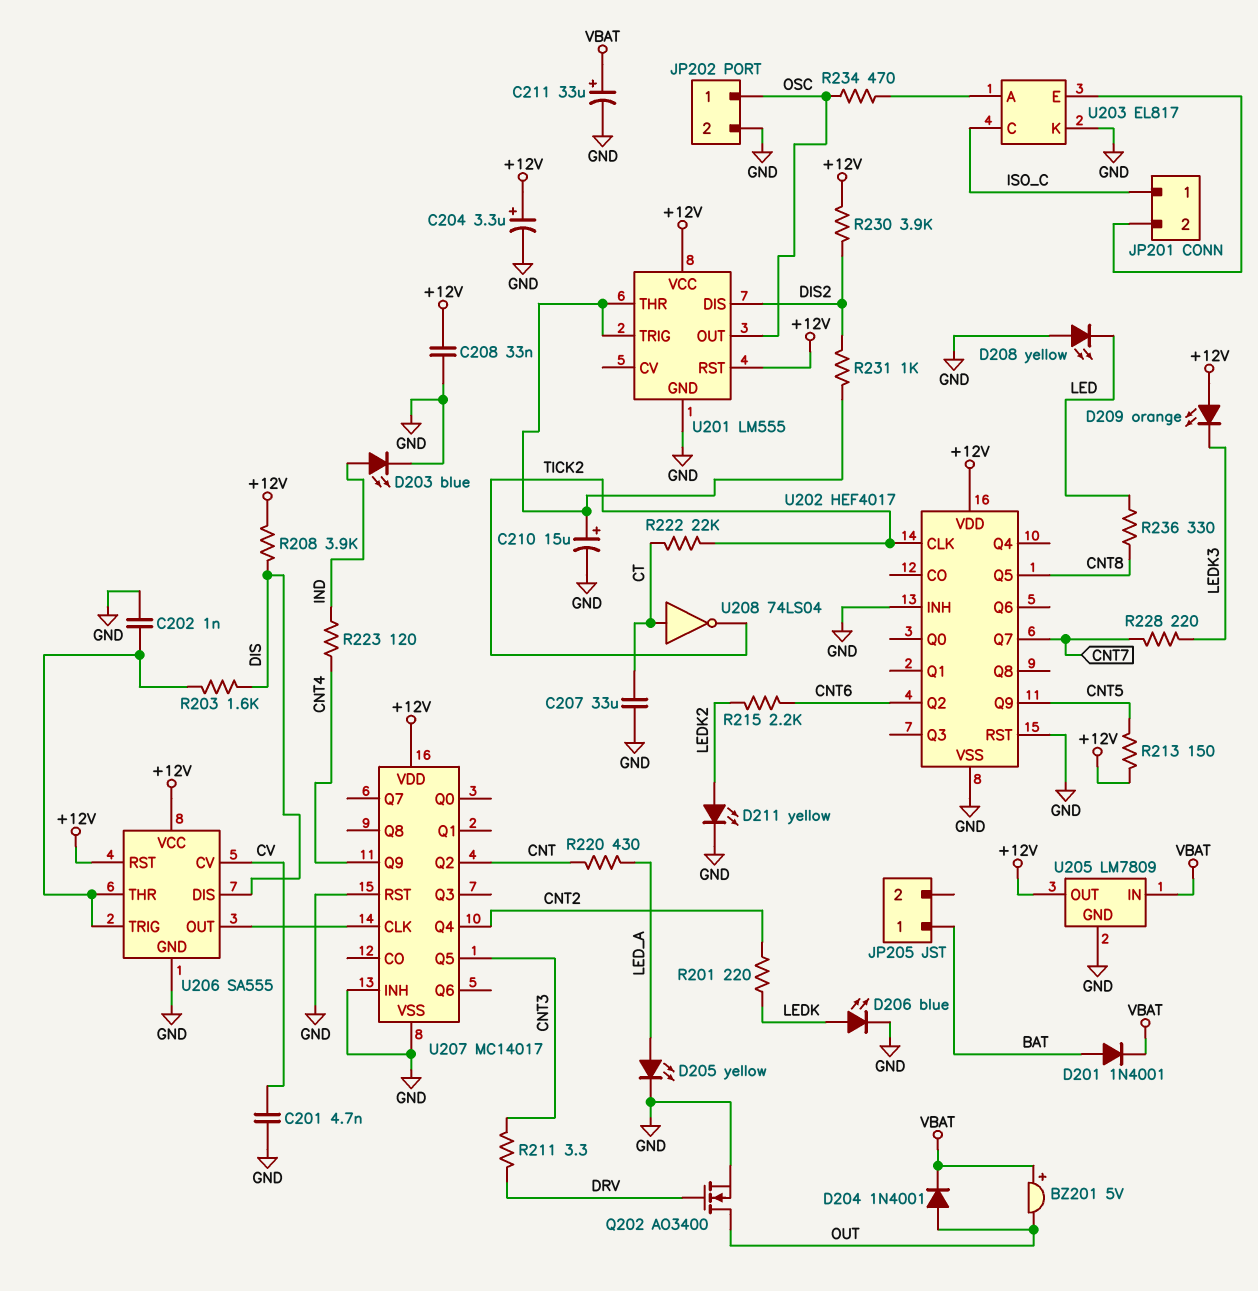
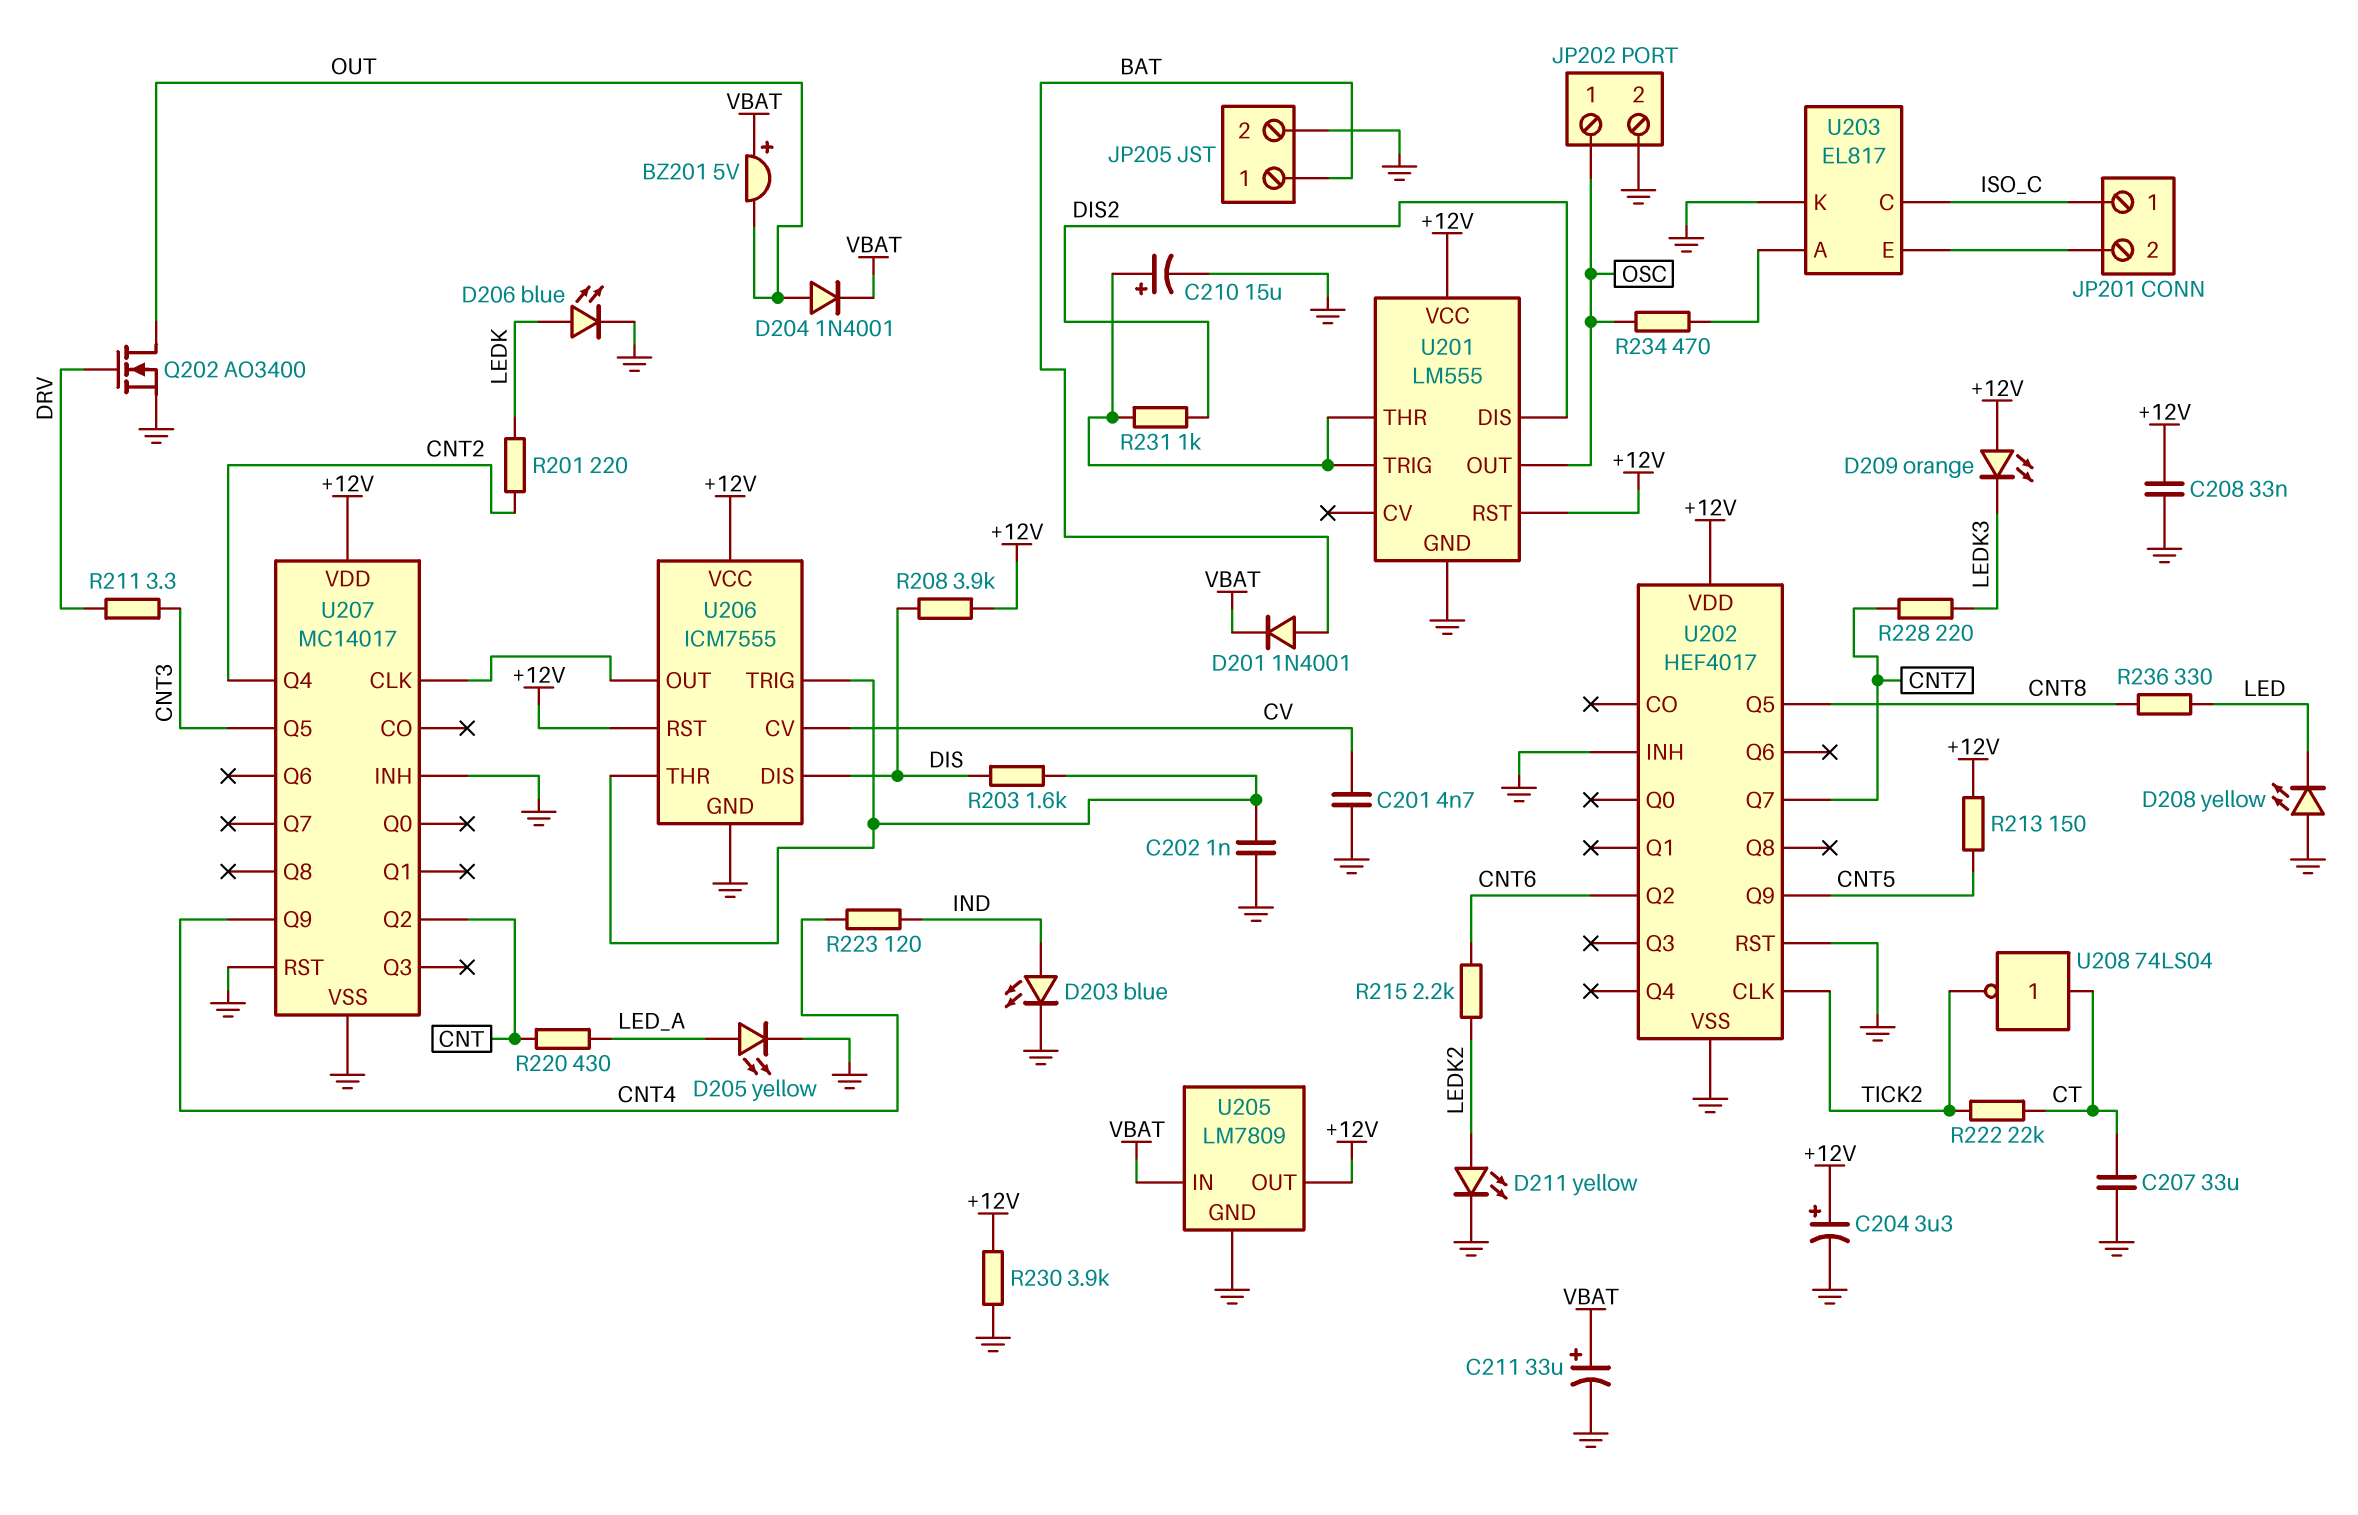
JP205 pin 2: none -> GND
R230: 3.9k (+12V, DIS2) -> 3.9k (+12V, GND)
U206: SA555 -> ICM7555

